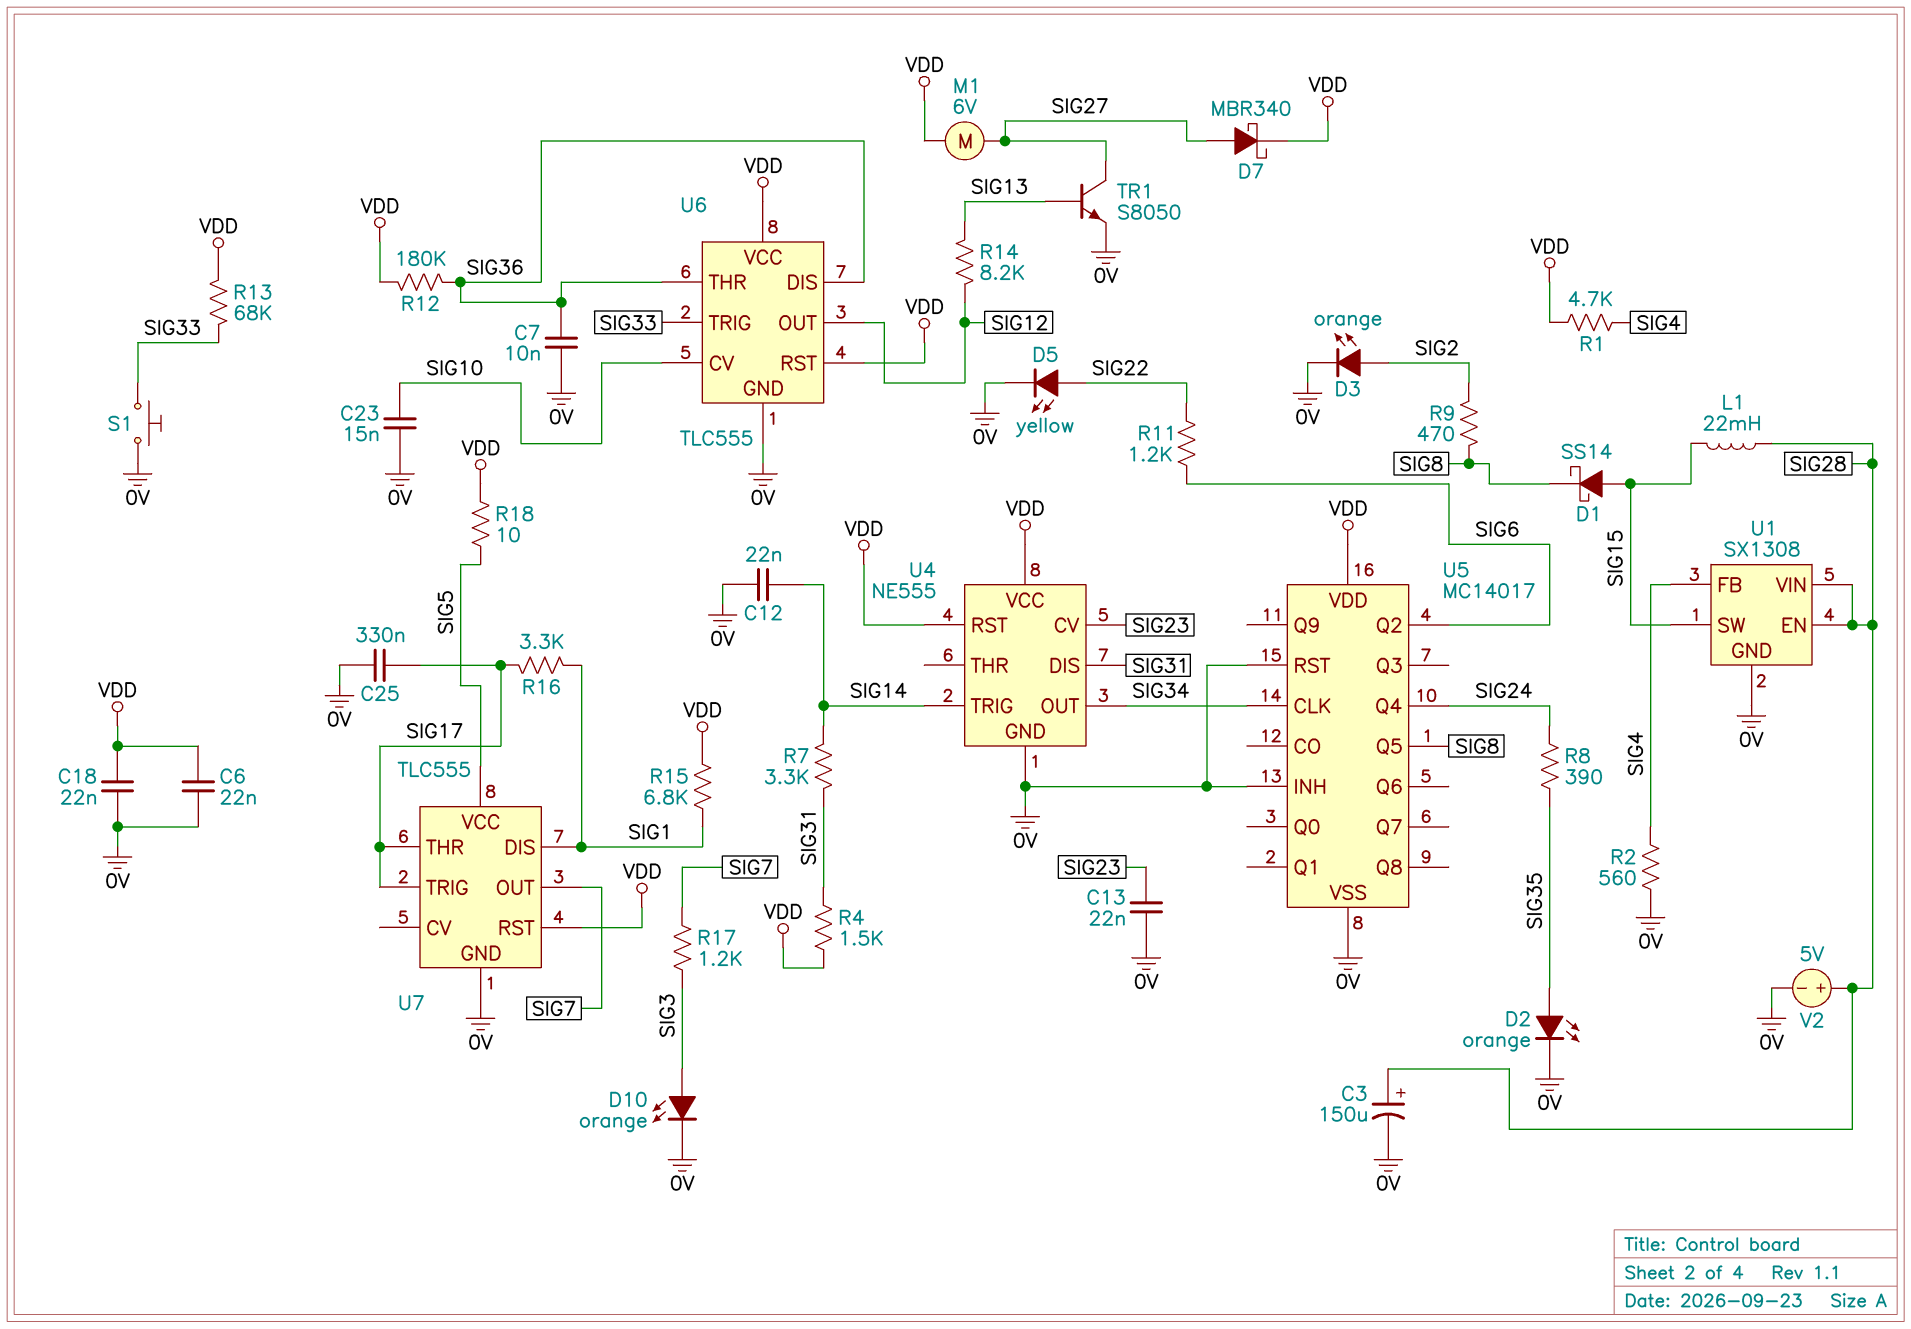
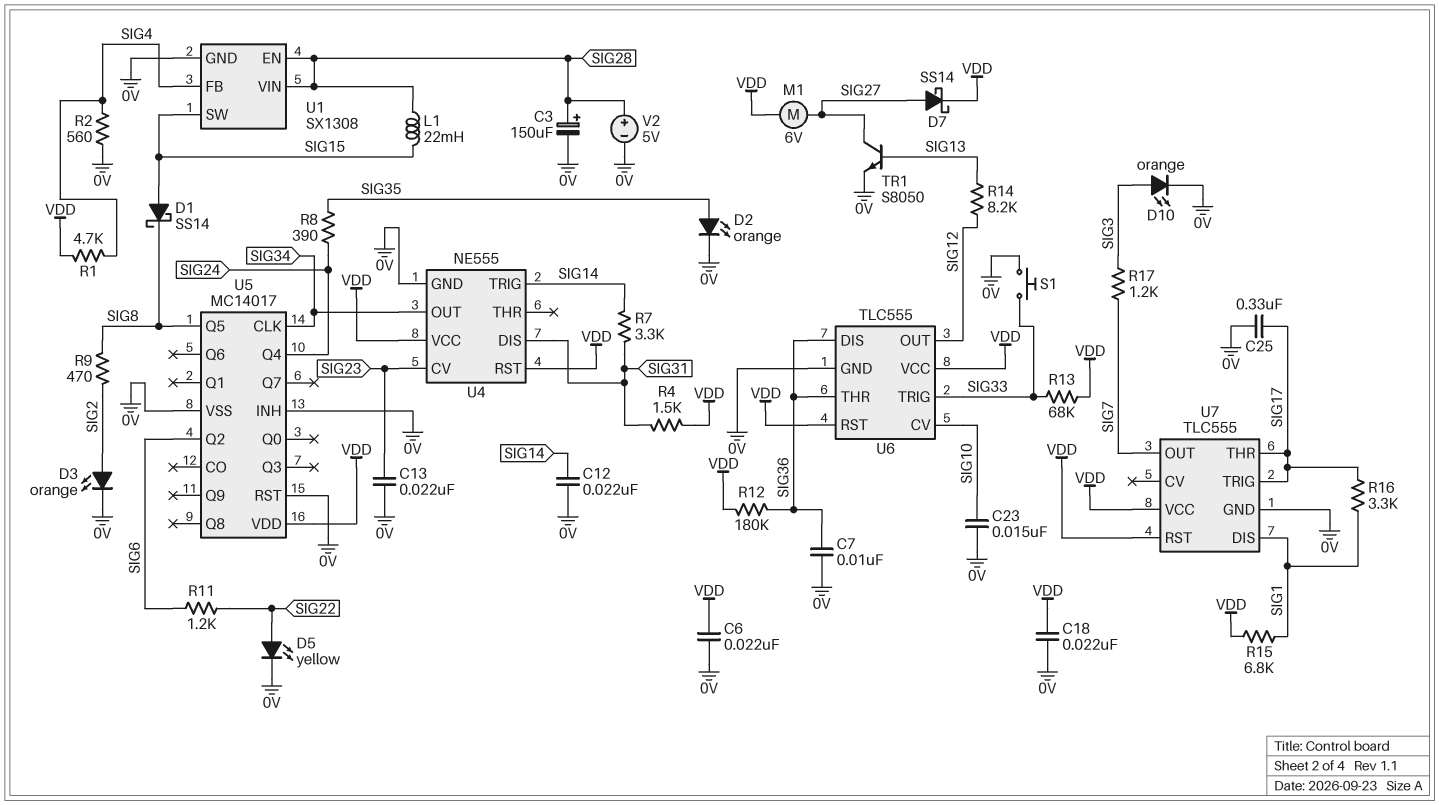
D7: schottky MBR340 (A SIG27, K VDD) -> schottky SS14 (A SIG27, K VDD)
R18: 10 (SIG5, VDD) -> none
U7 pin VCC: SIG5 -> VDD

